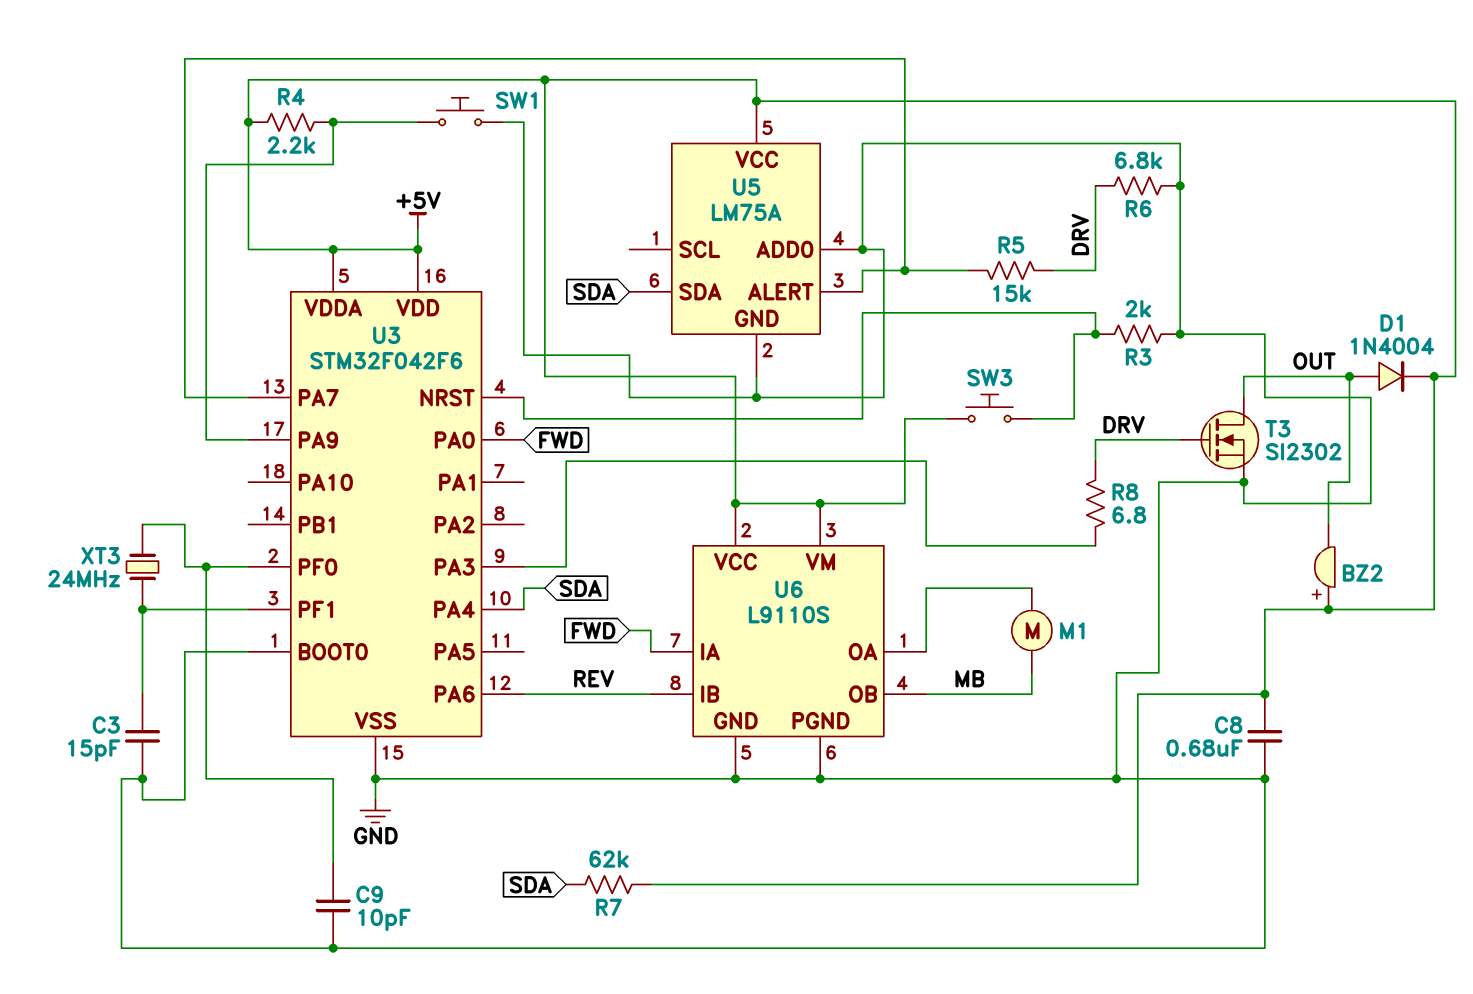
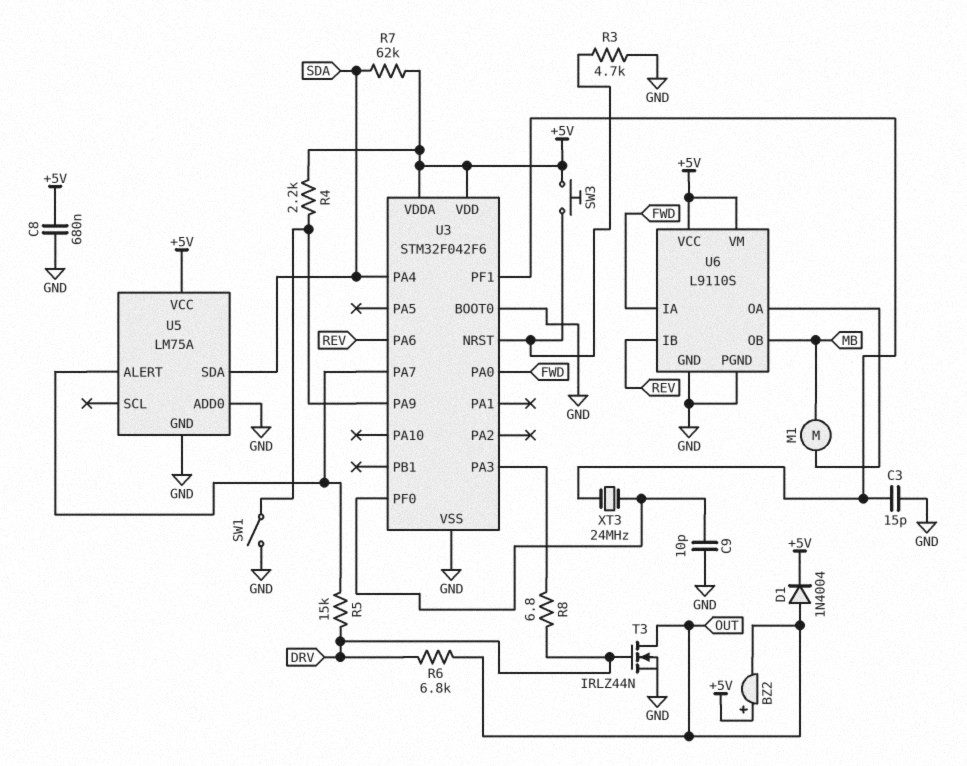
R3: 2k (GND, U3/NRST) -> 4.7k (GND, U3/NRST)
R6: 6.8k (DRV, GND) -> 6.8k (DRV, OUT)
SW1: button (GND, U3/PA9) -> switch (GND, U3/PA9)
T3: NMOS SI2302 (G DRV, D OUT, S GND) -> NMOS IRLZ44N (G DRV, D OUT, S GND)

